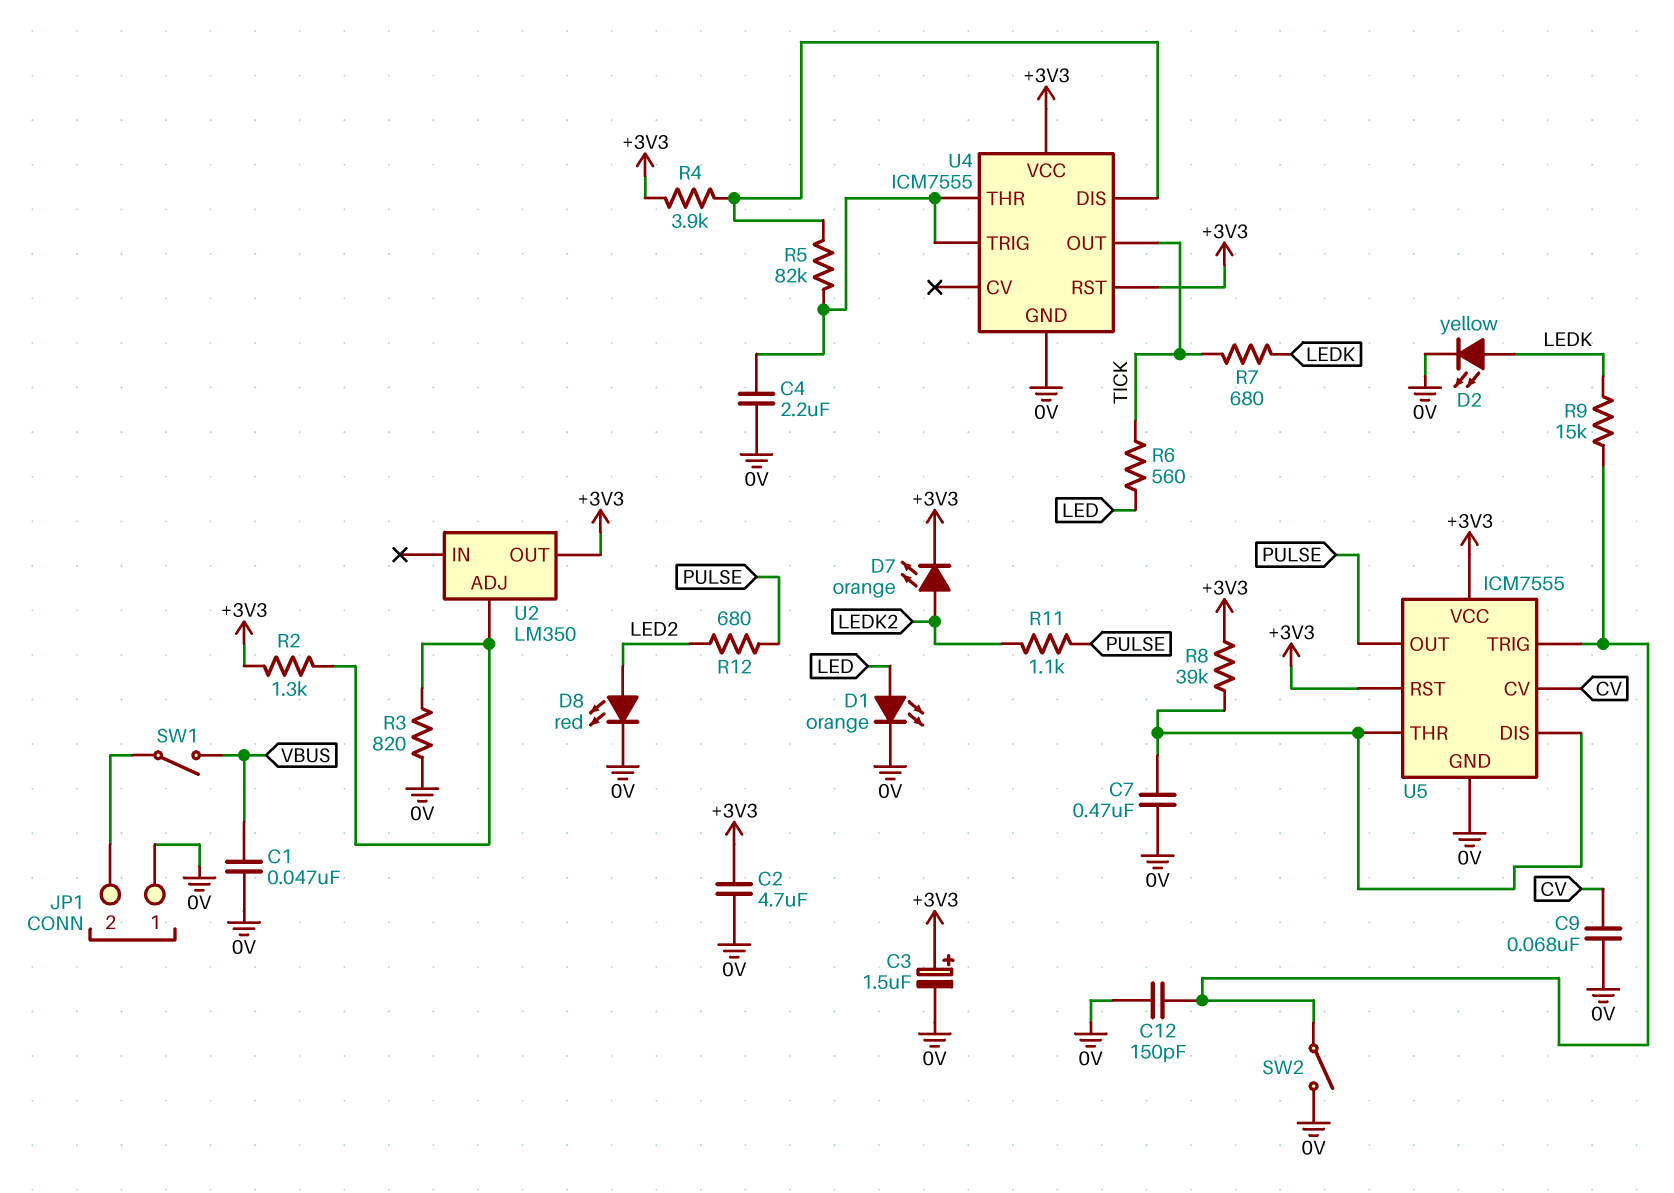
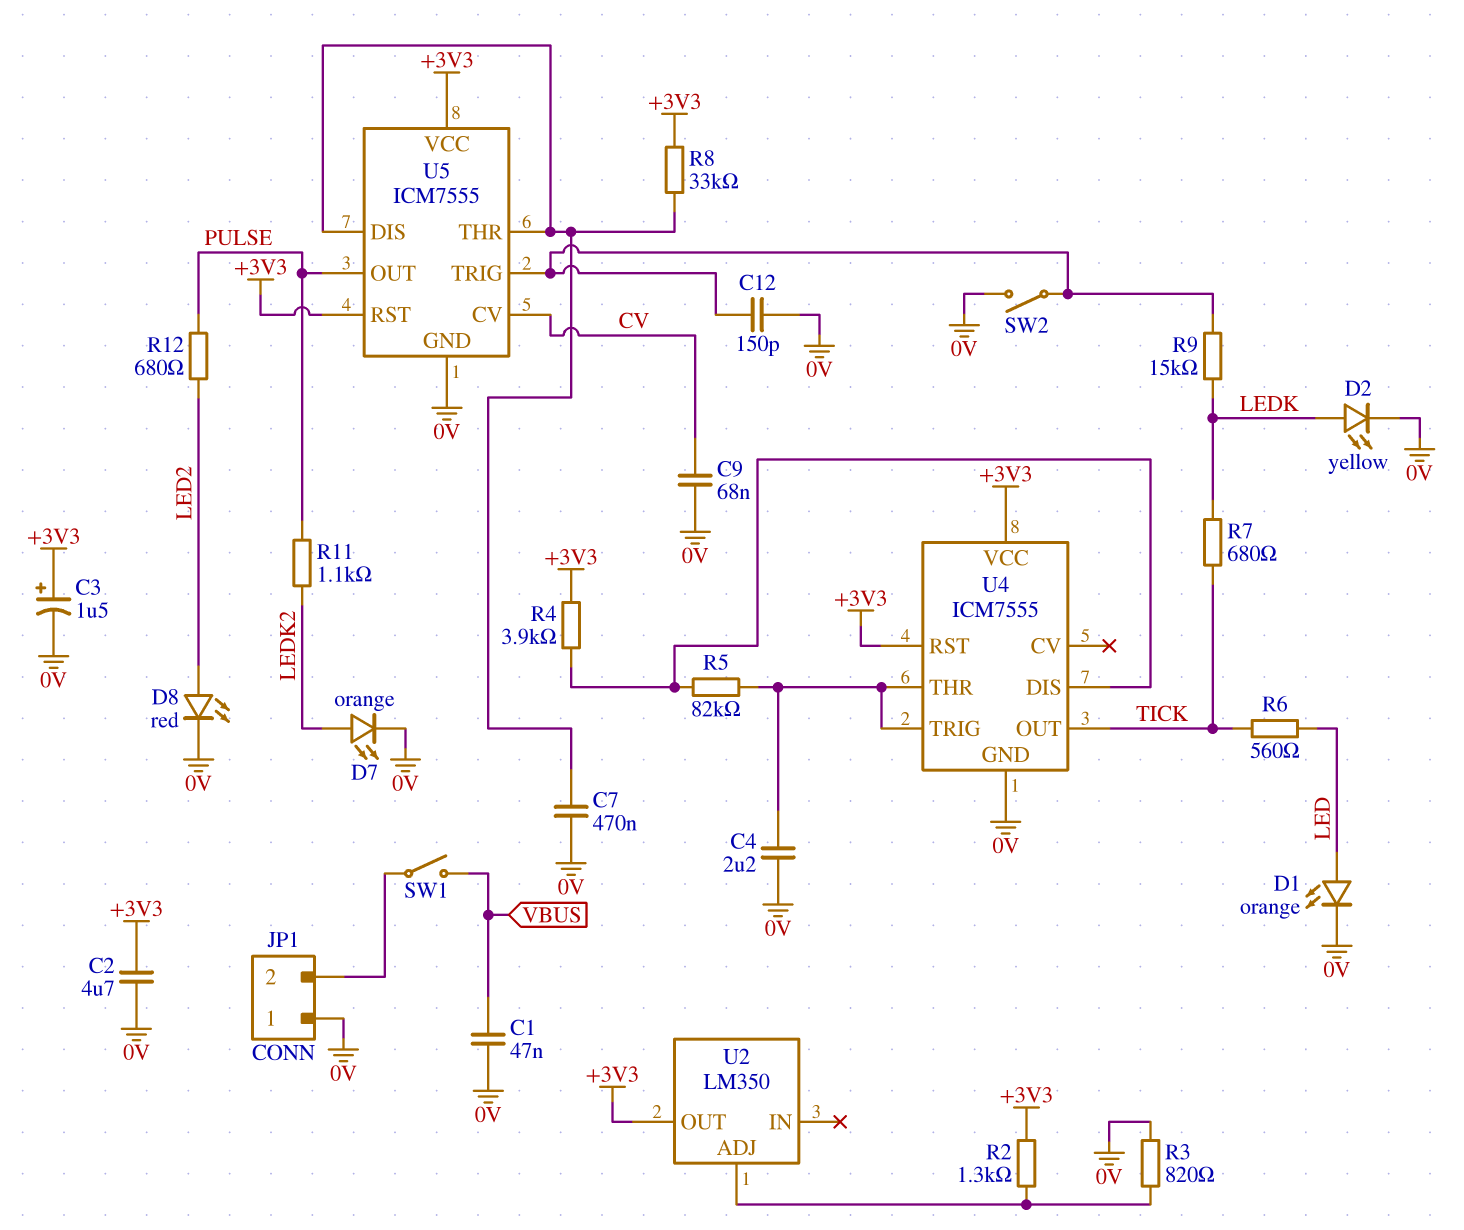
D7: LED orange (A LEDK2, K +3V3) -> LED orange (A LEDK2, K 0V)
R8: 39k (+3V3, U5/DIS) -> 33k (+3V3, U5/DIS)

